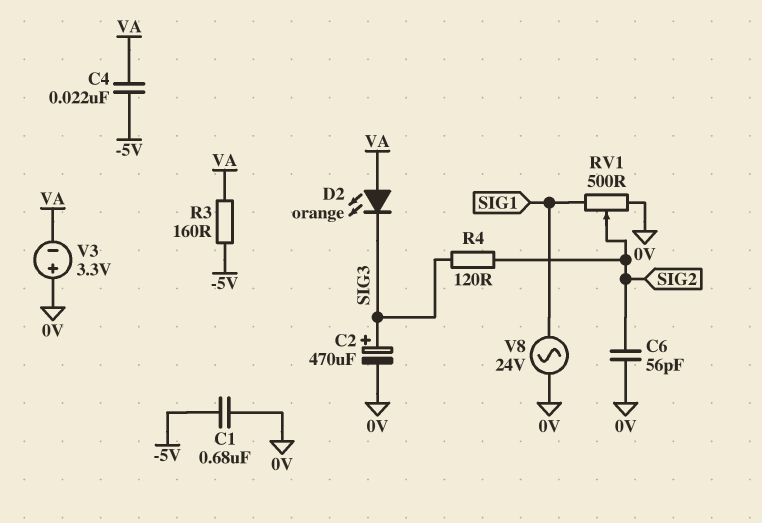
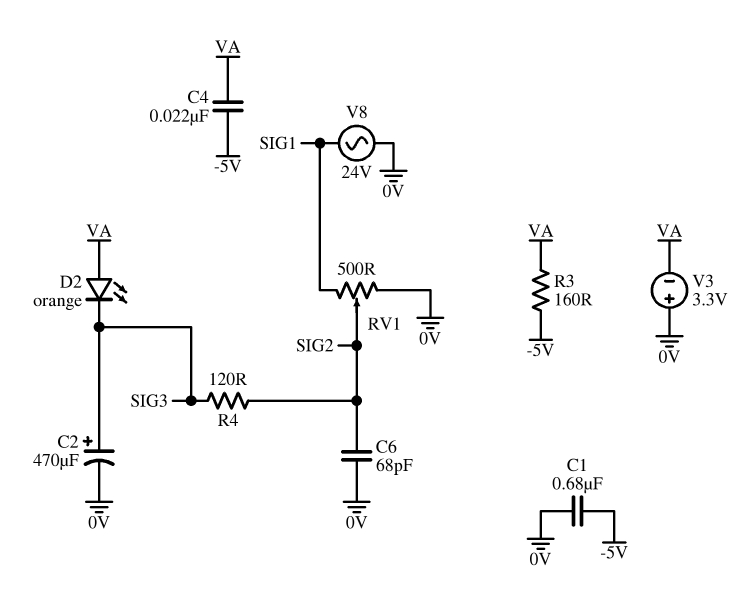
C6: 56pF (0V, SIG2) -> 68pF (0V, SIG2)

